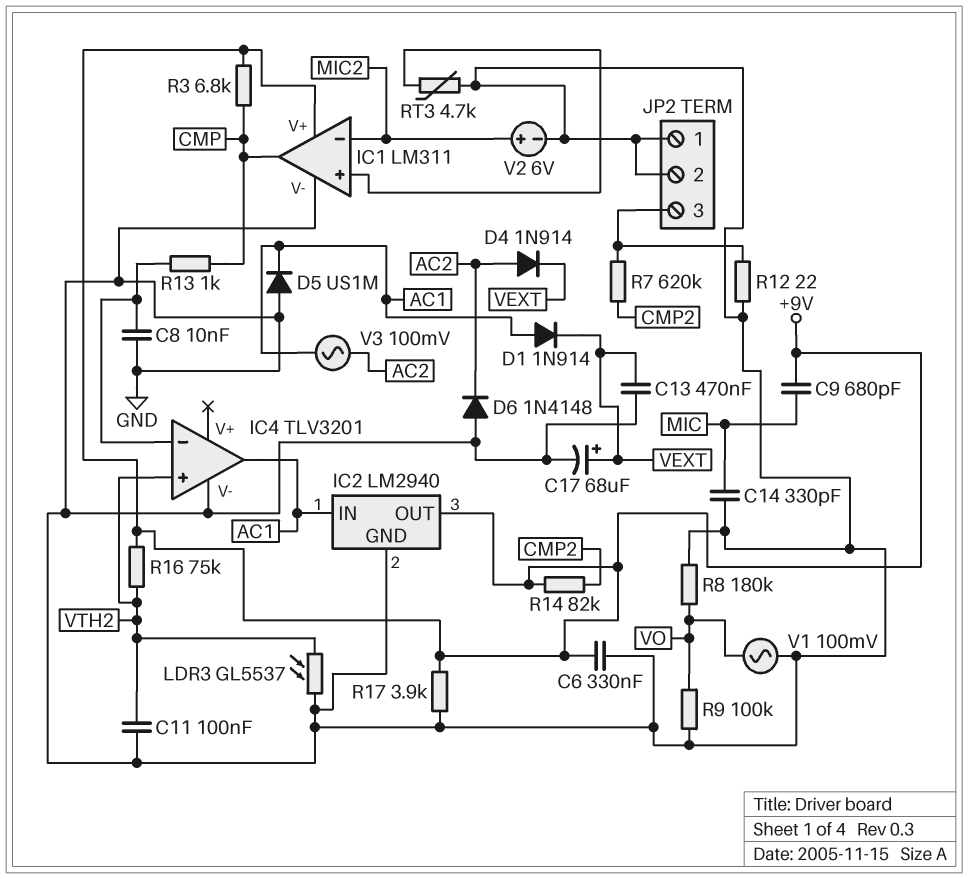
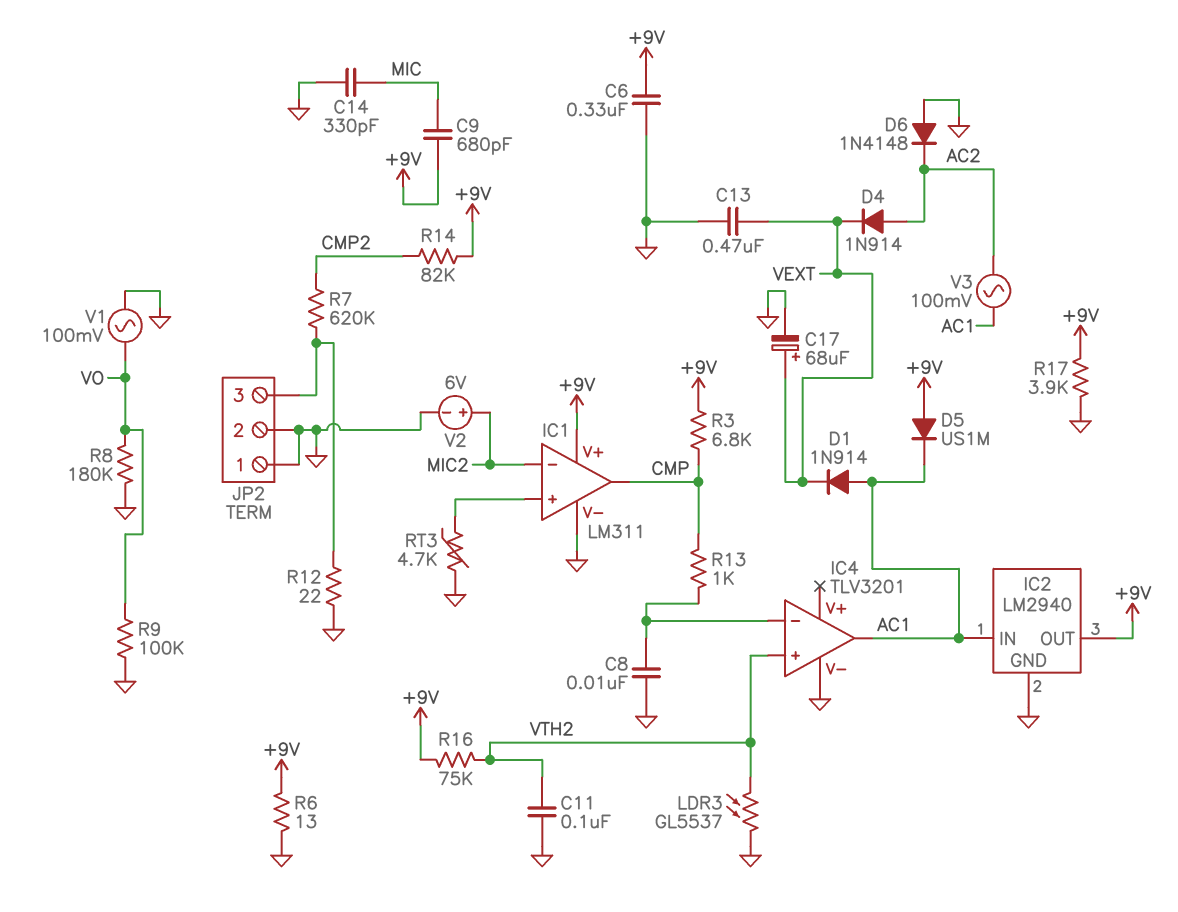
D5: diode US1M (A GND, K AC1) -> diode US1M (A +9V, K AC1)
R6: none -> 13 (+9V, GND)

